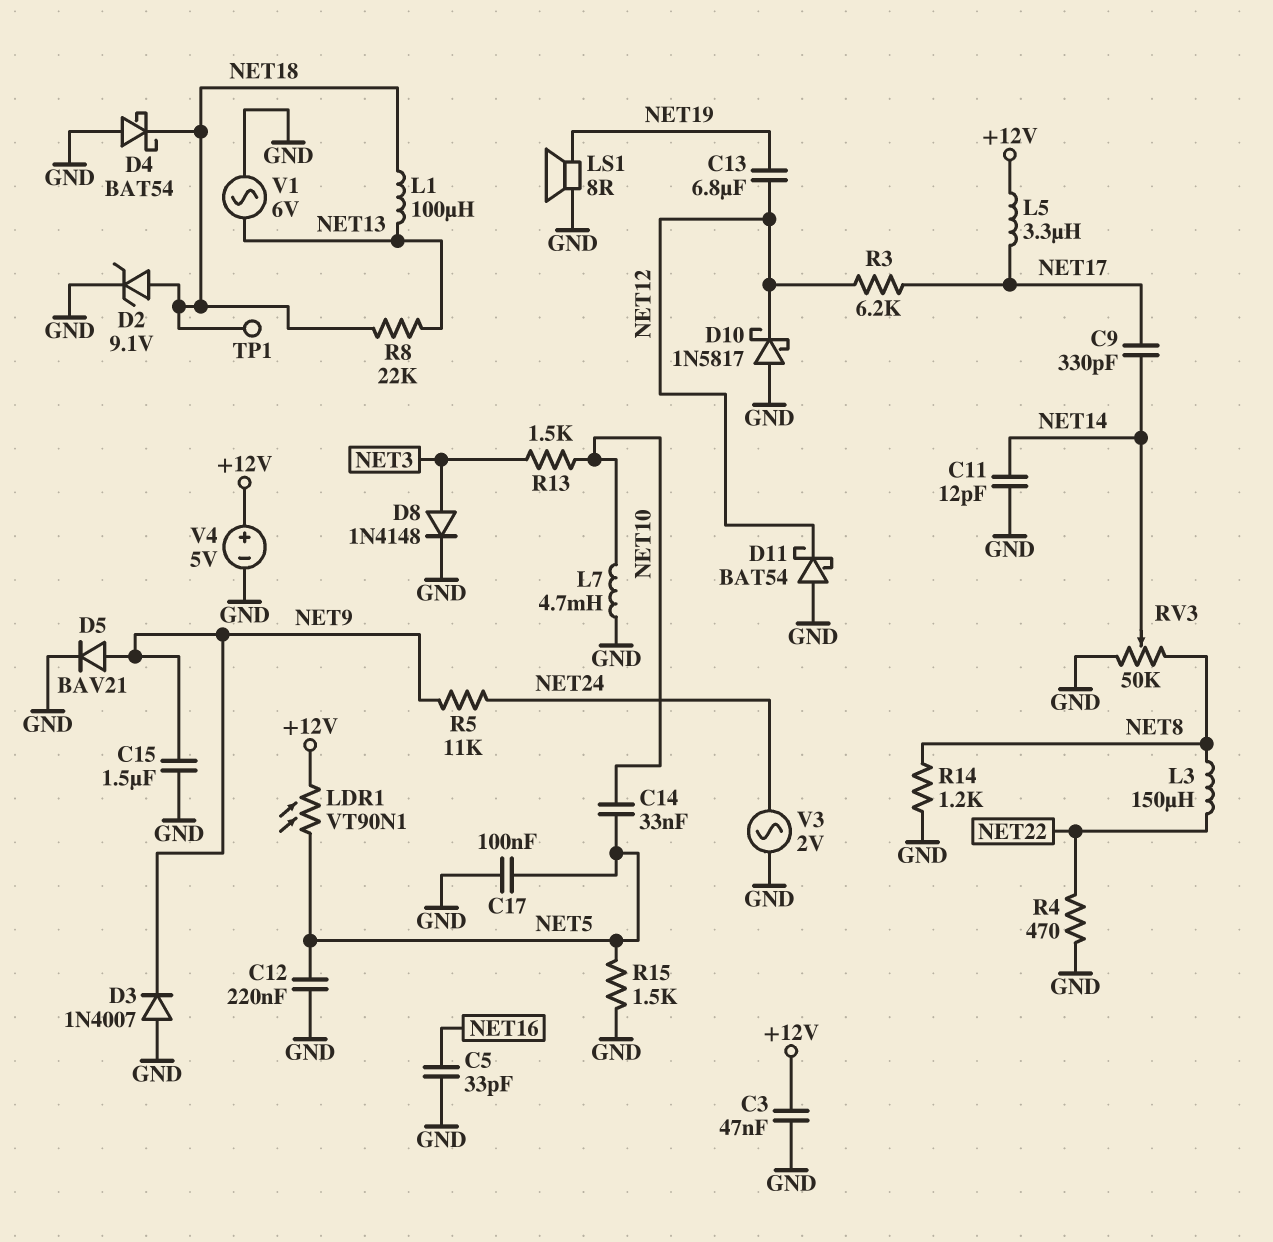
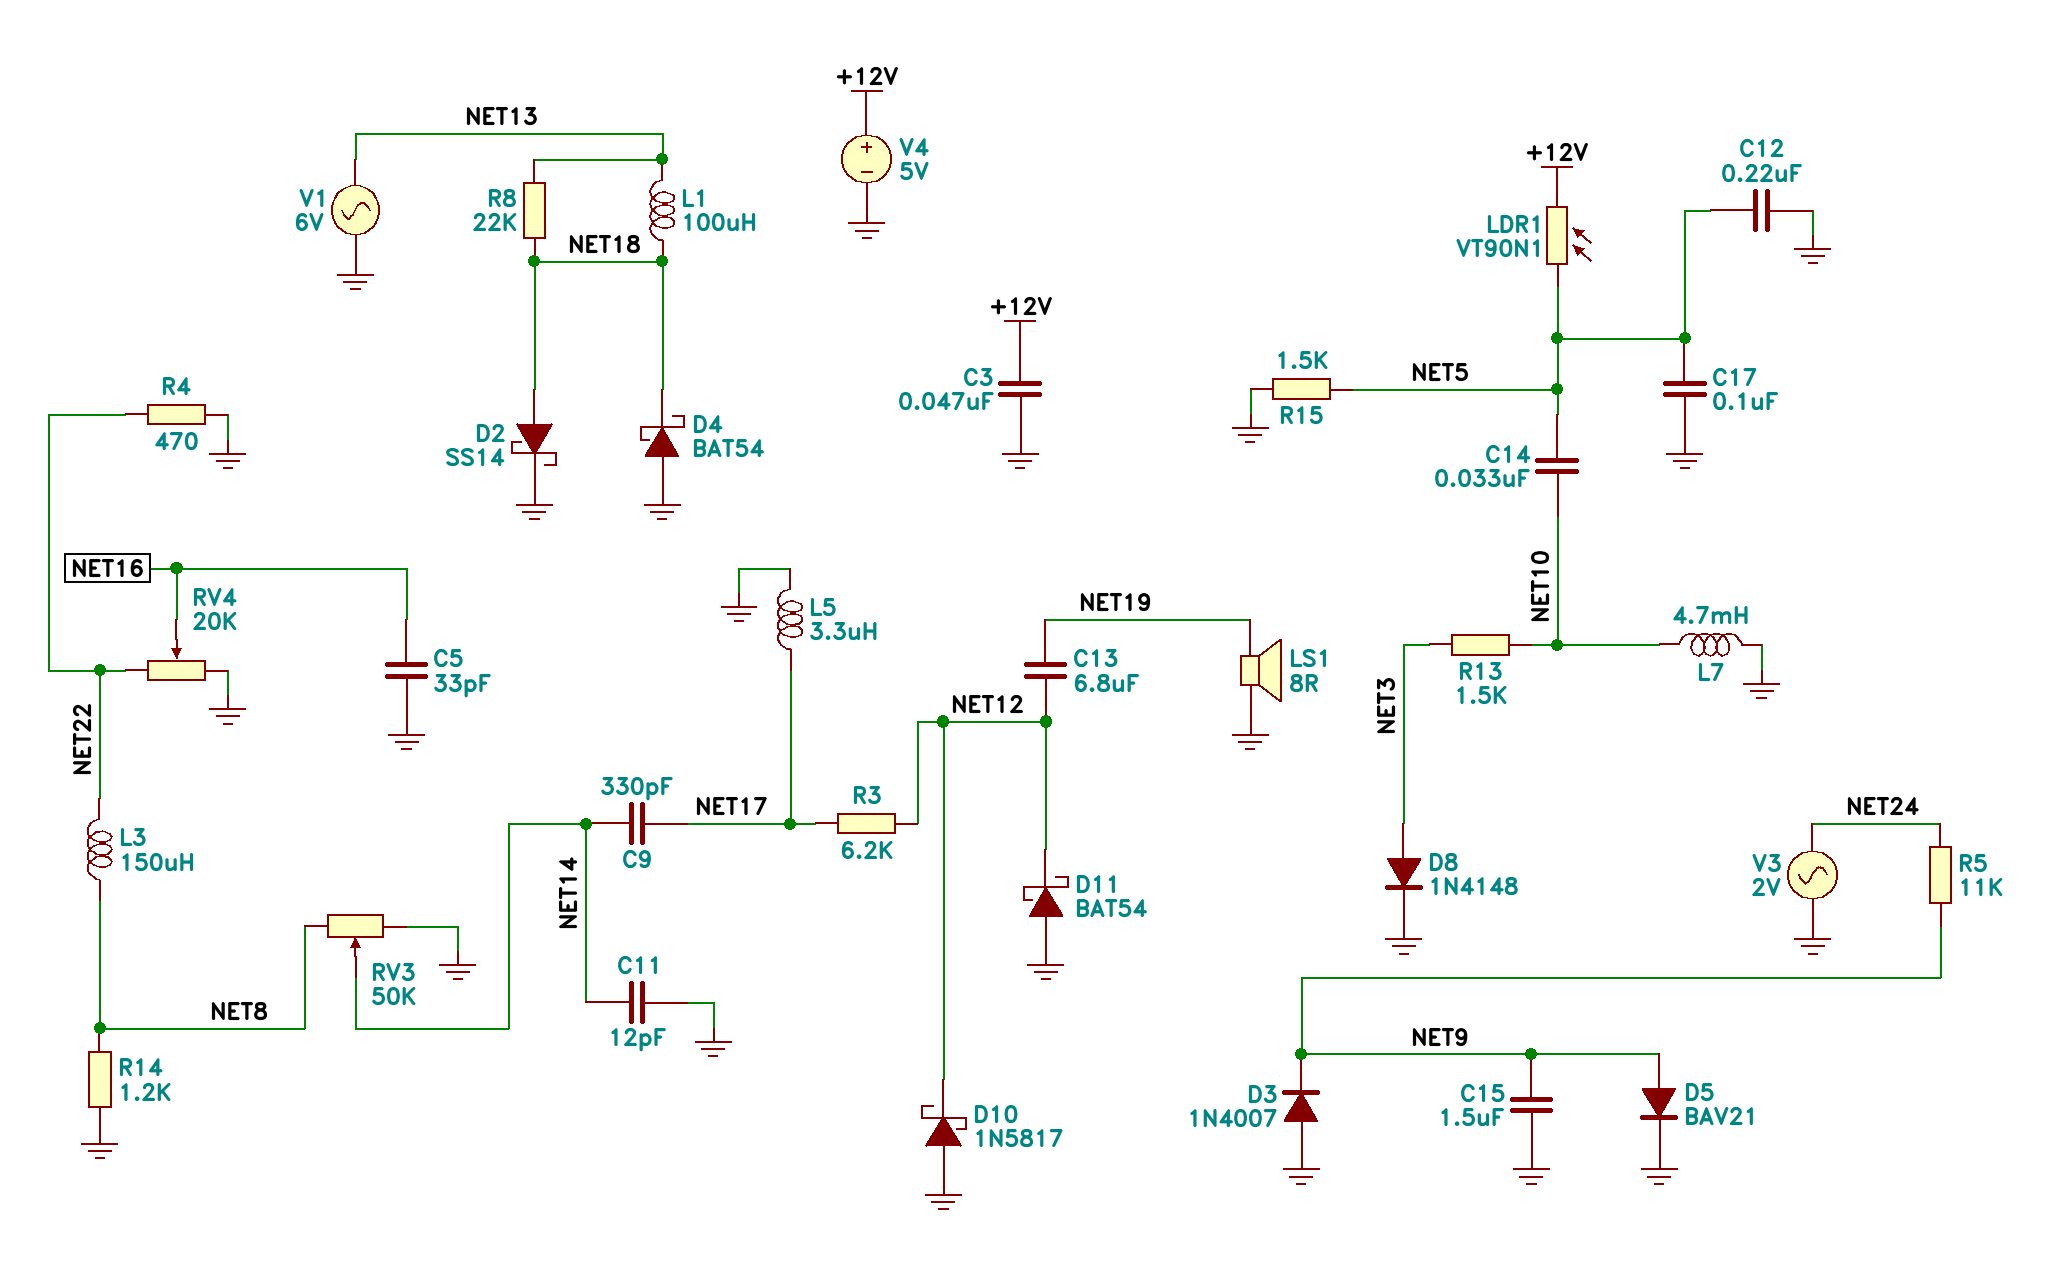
D2: zener 9.1V (A NET18, K GND) -> schottky SS14 (A NET18, K GND)
L5: 3.3uH (+12V, NET17) -> 3.3uH (GND, NET17)
RV4: none -> 20k (GND, NET22, wiper NET16)
TP1: test point (NET18) -> none

